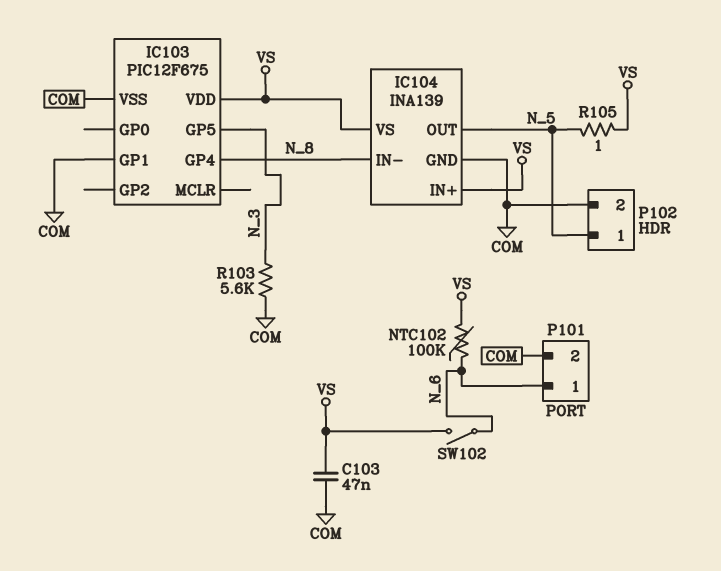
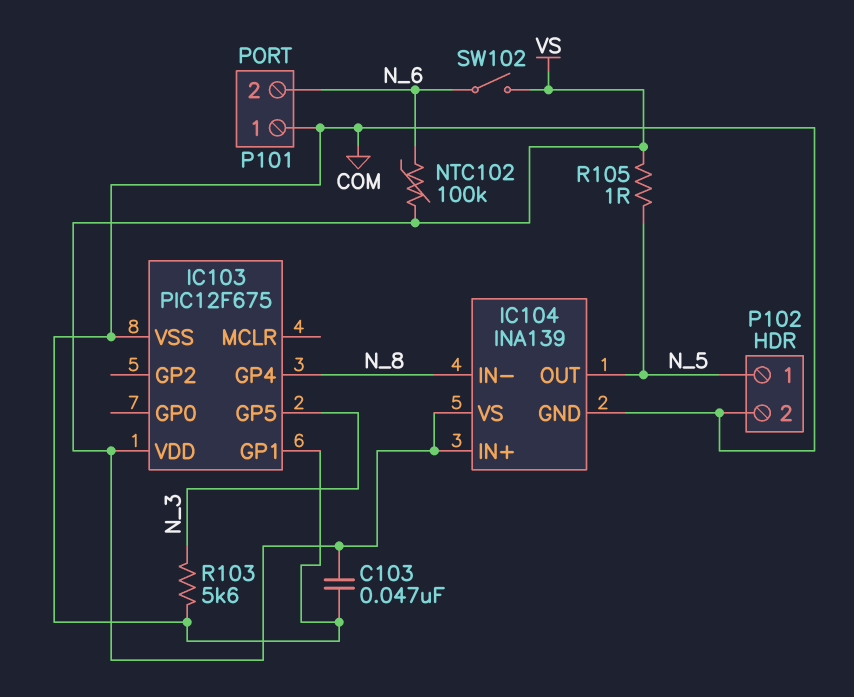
P101 pin 1: N_6 -> COM
P101 pin 2: COM -> N_6

